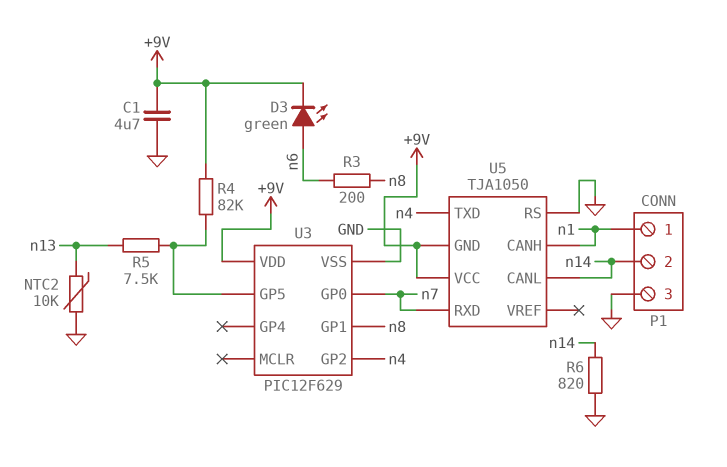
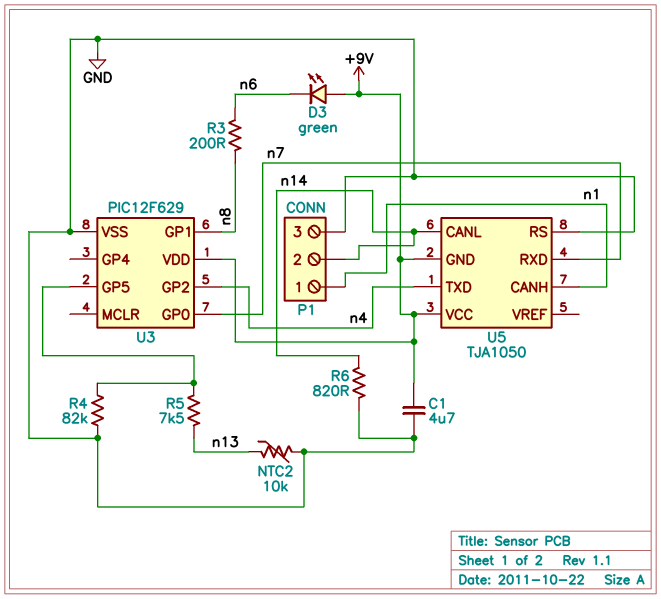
D3: LED green (A n6, K +9V) -> LED green (A +9V, K n6)
R4: 82k (+9V, U3/GP5) -> 82k (GND, U3/GP5)

